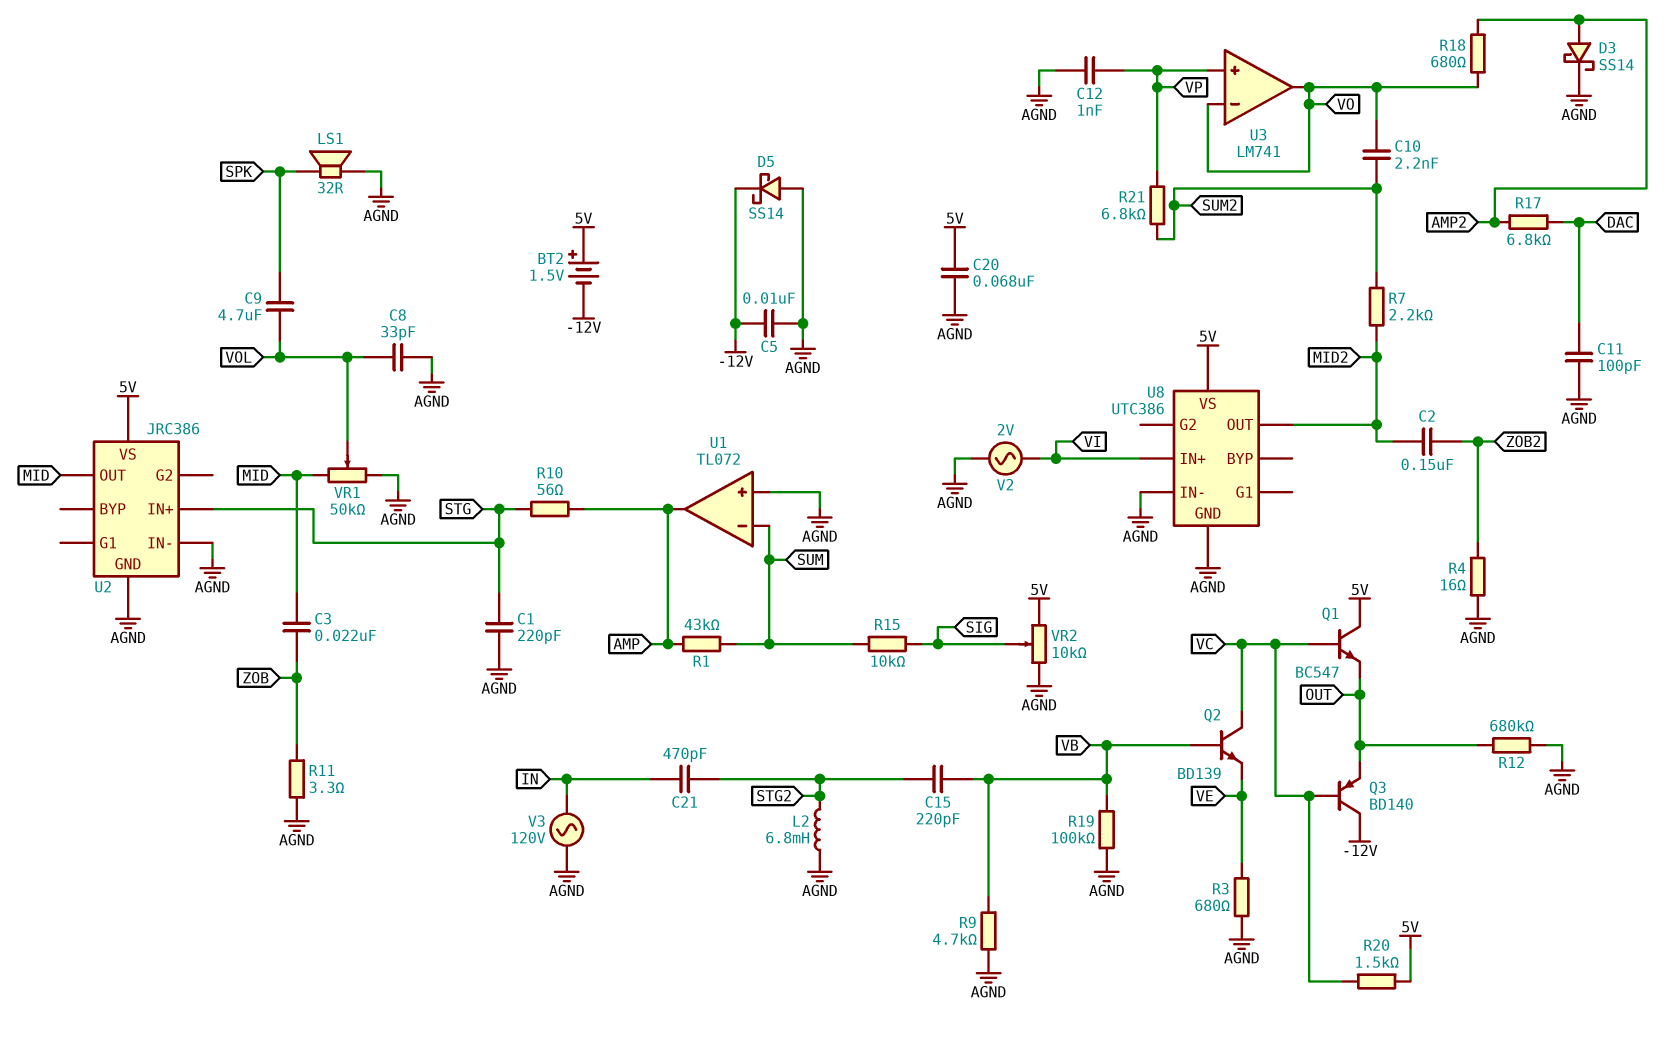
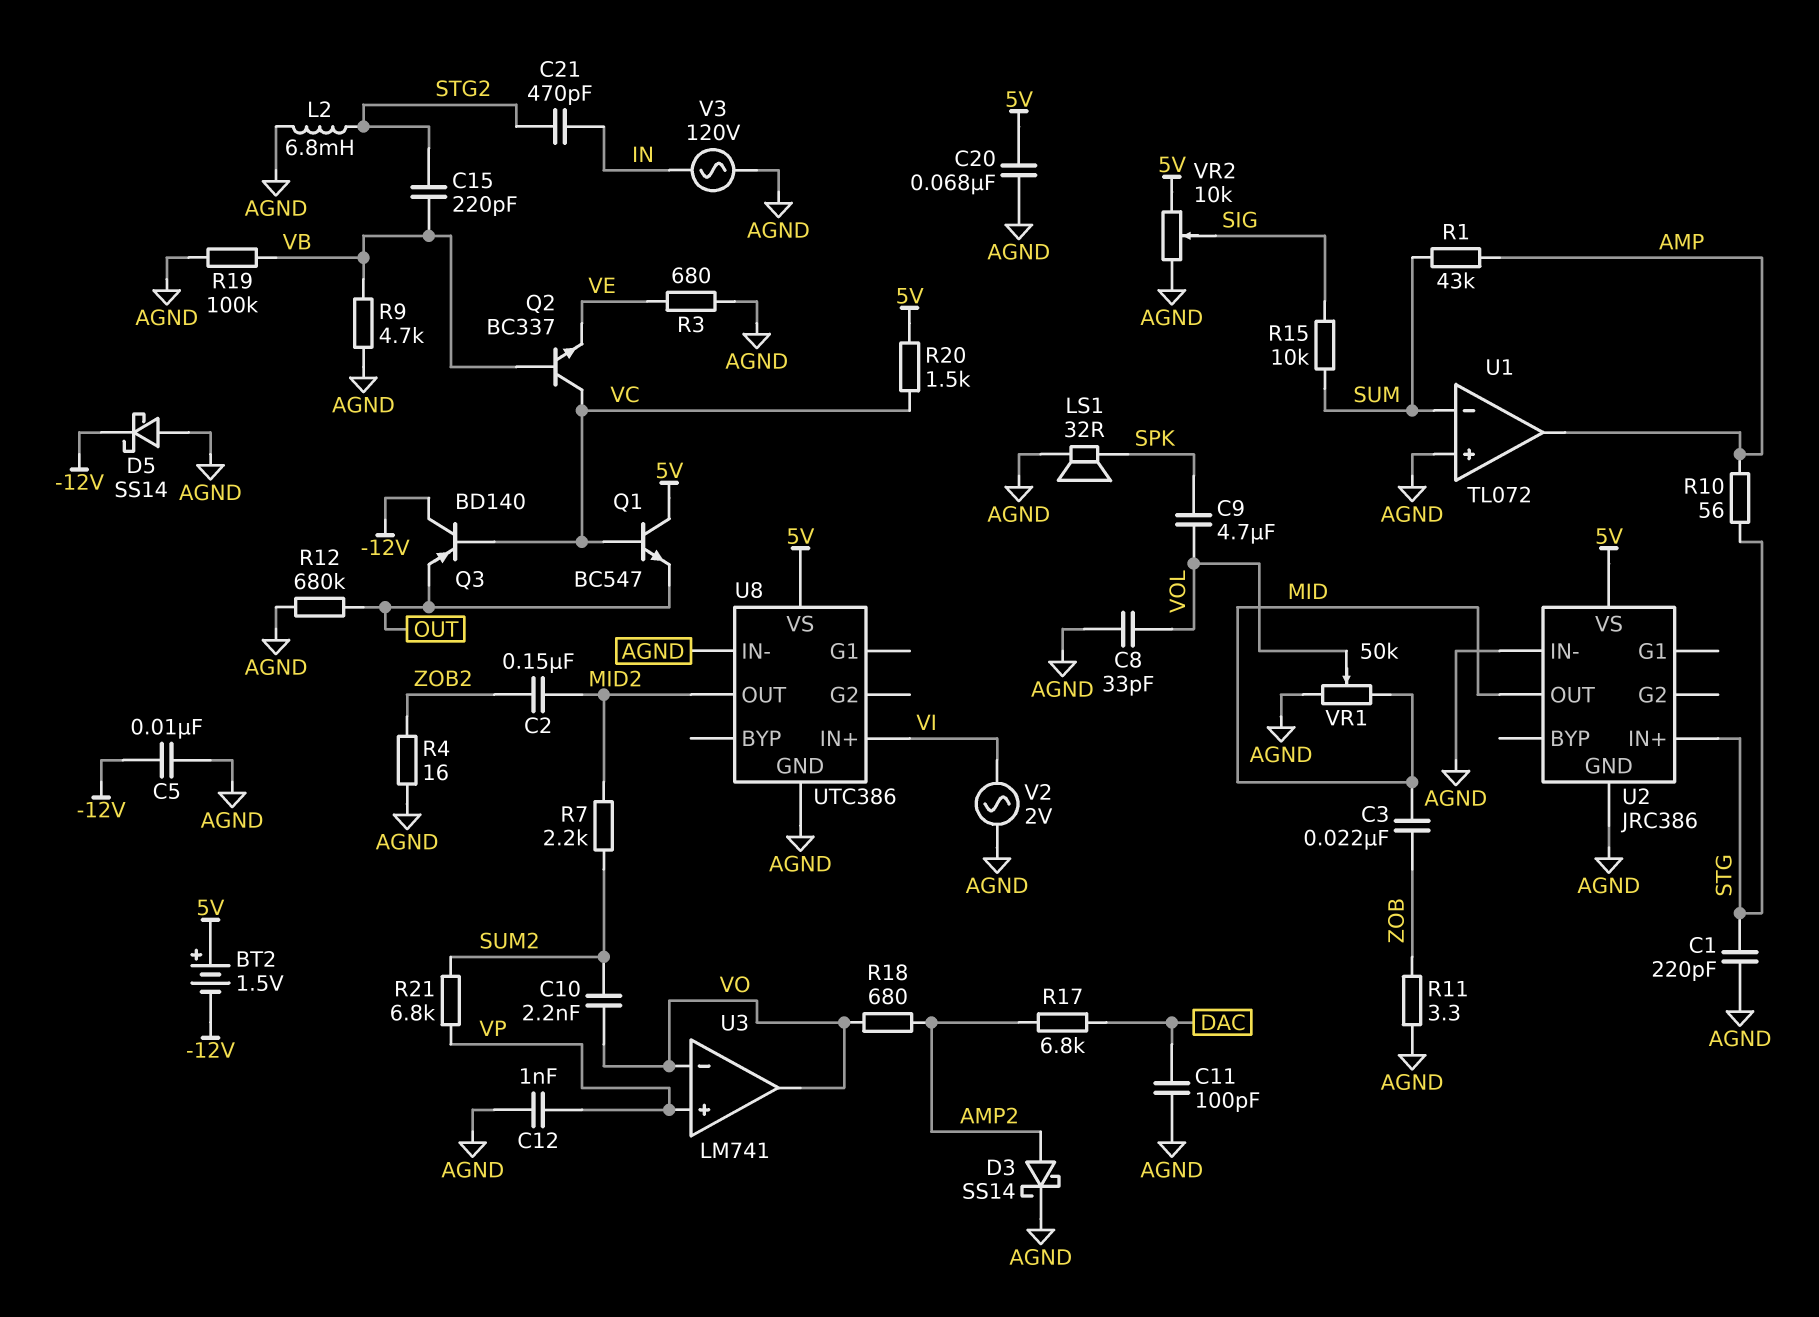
Q2: NPN BD139 (B VB, C VC, E VE) -> NPN BC337 (B VB, C VC, E VE)

